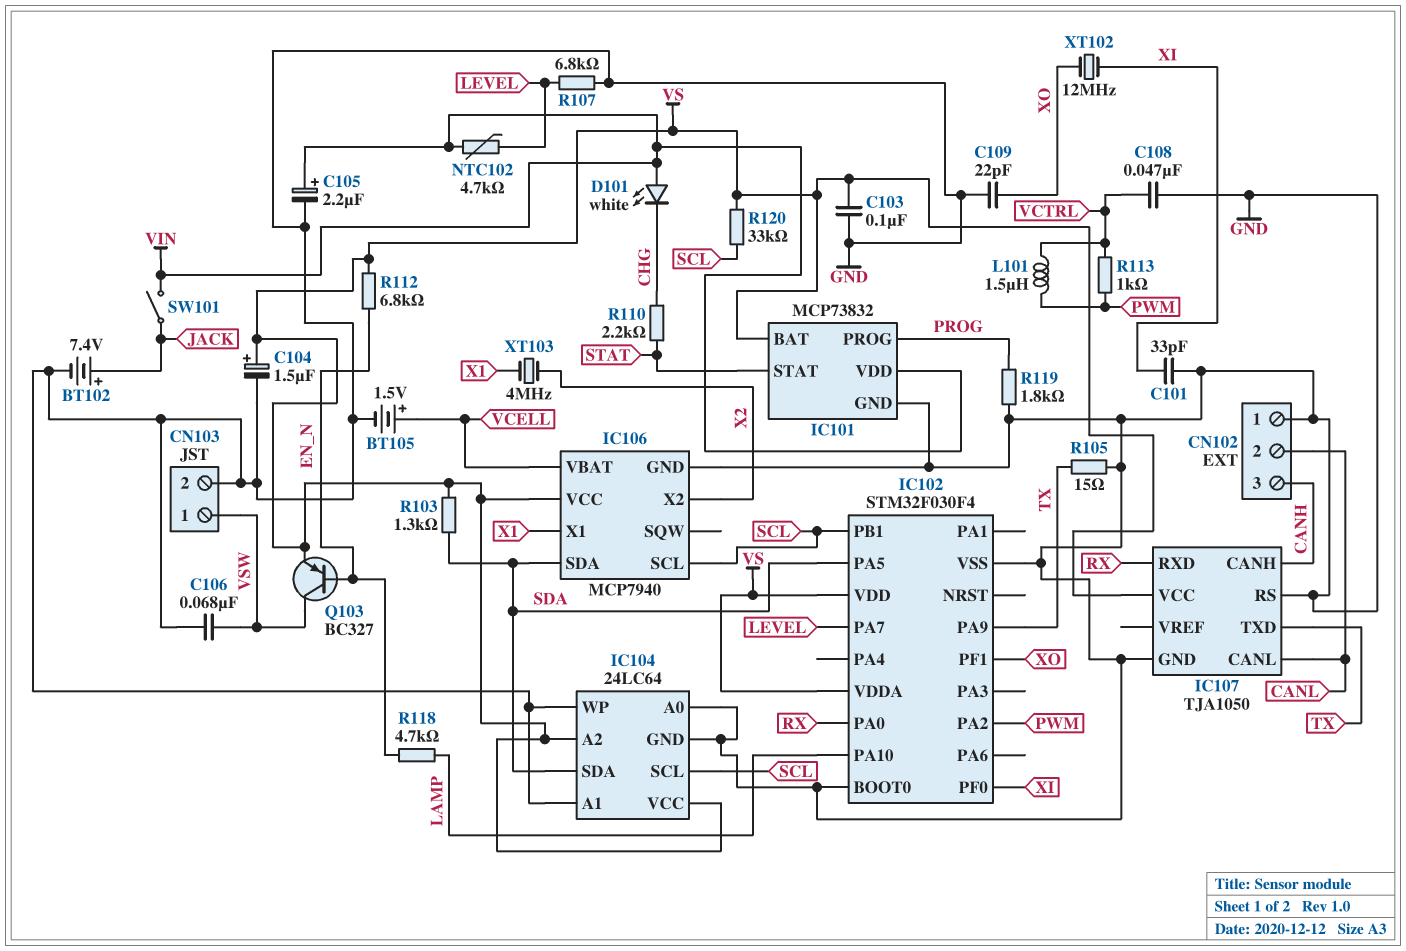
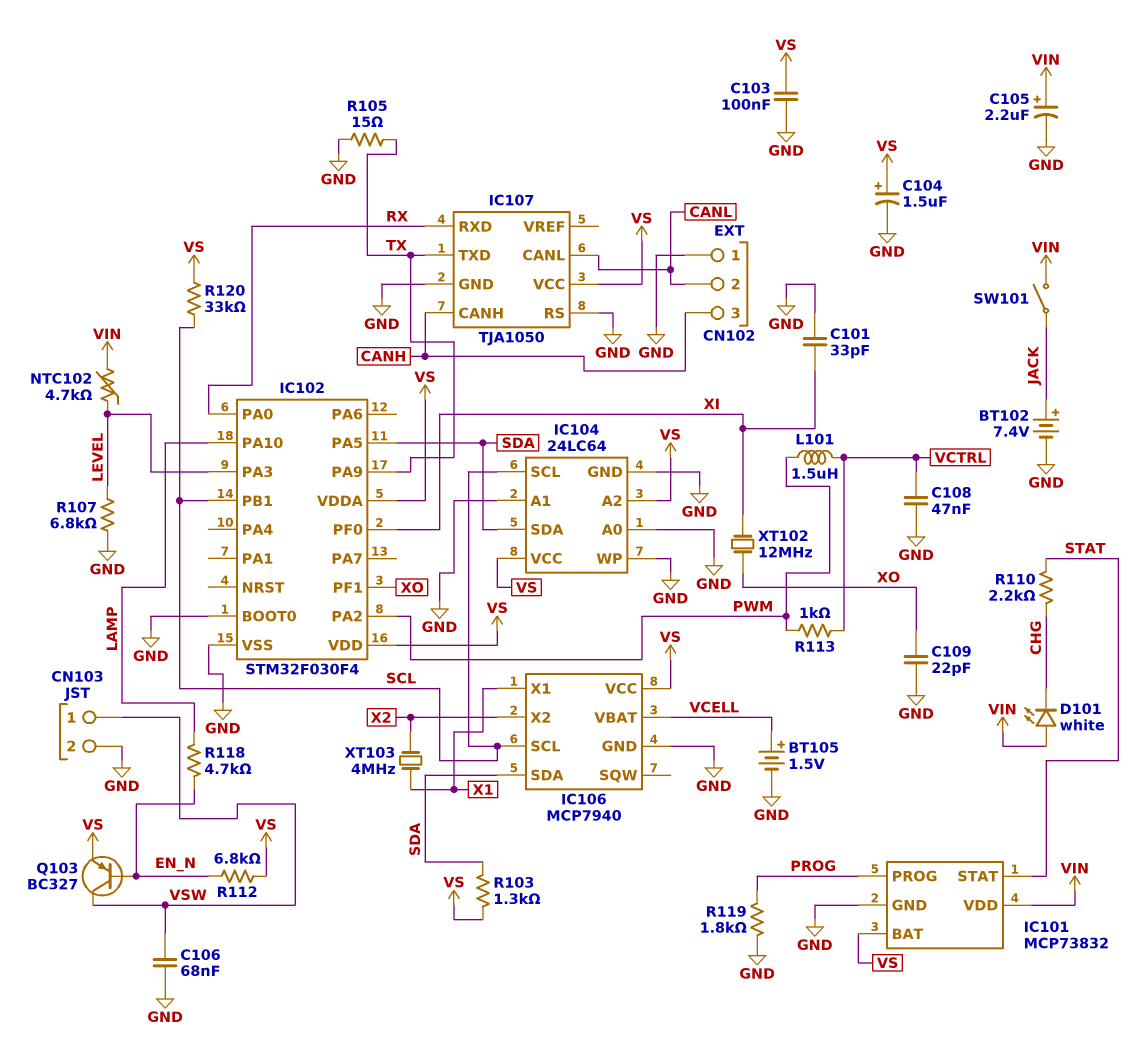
IC102 pin PA3: none -> LEVEL
IC102 pin PA7: LEVEL -> none

